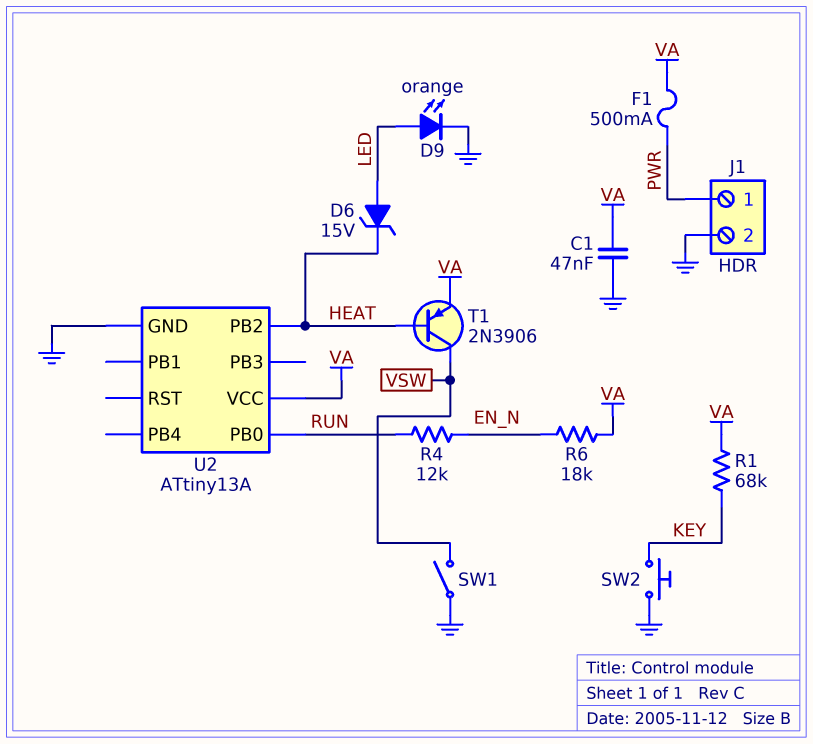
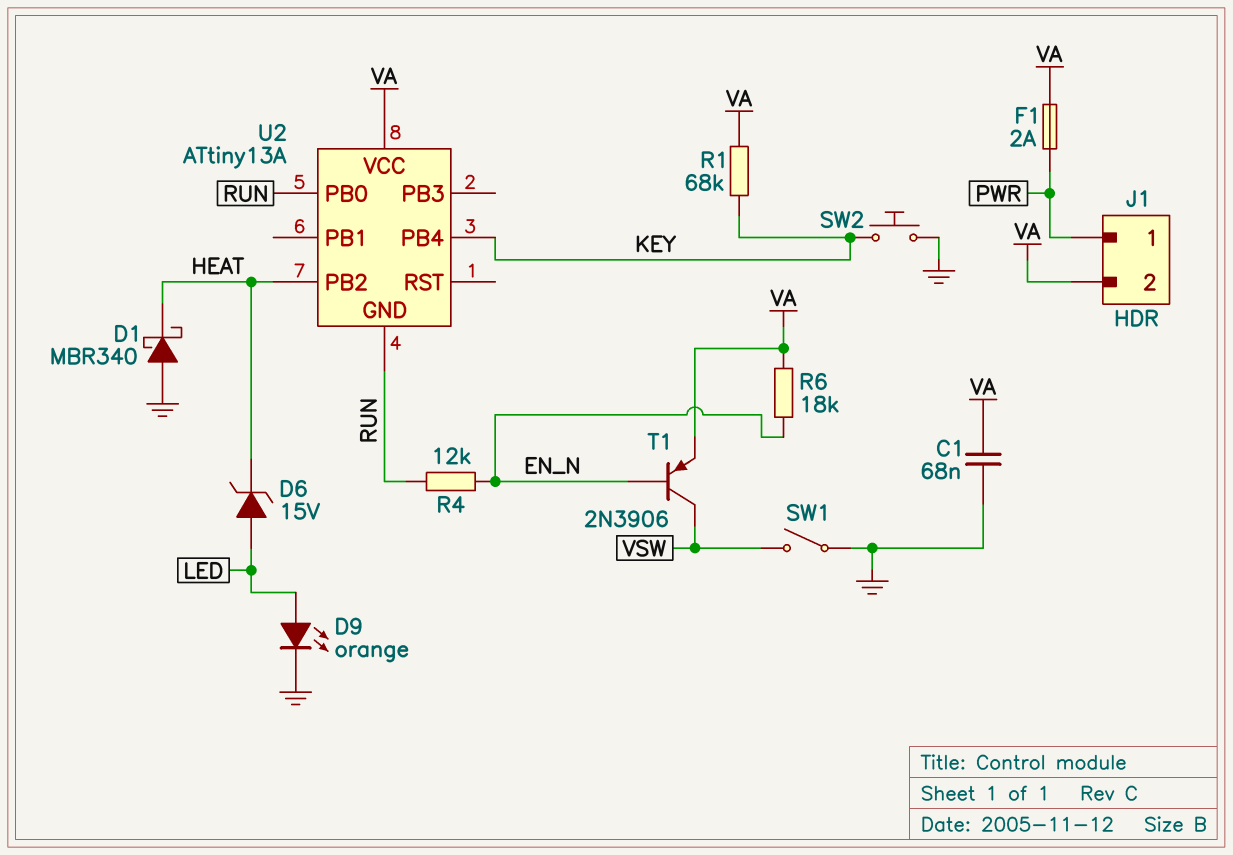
C1: 47nF (GND, VA) -> 68nF (GND, VA)
D1: none -> schottky MBR340 (A GND, K HEAT)
F1: 500mA (PWR, VA) -> 2A (PWR, VA)
J1 pin 2: GND -> VA
T1: PNP 2N3906 (B HEAT, C VSW, E VA) -> PNP 2N3906 (B EN_N, C VSW, E VA)
U2 pin GND: GND -> RUN
U2 pin PB4: none -> KEY

